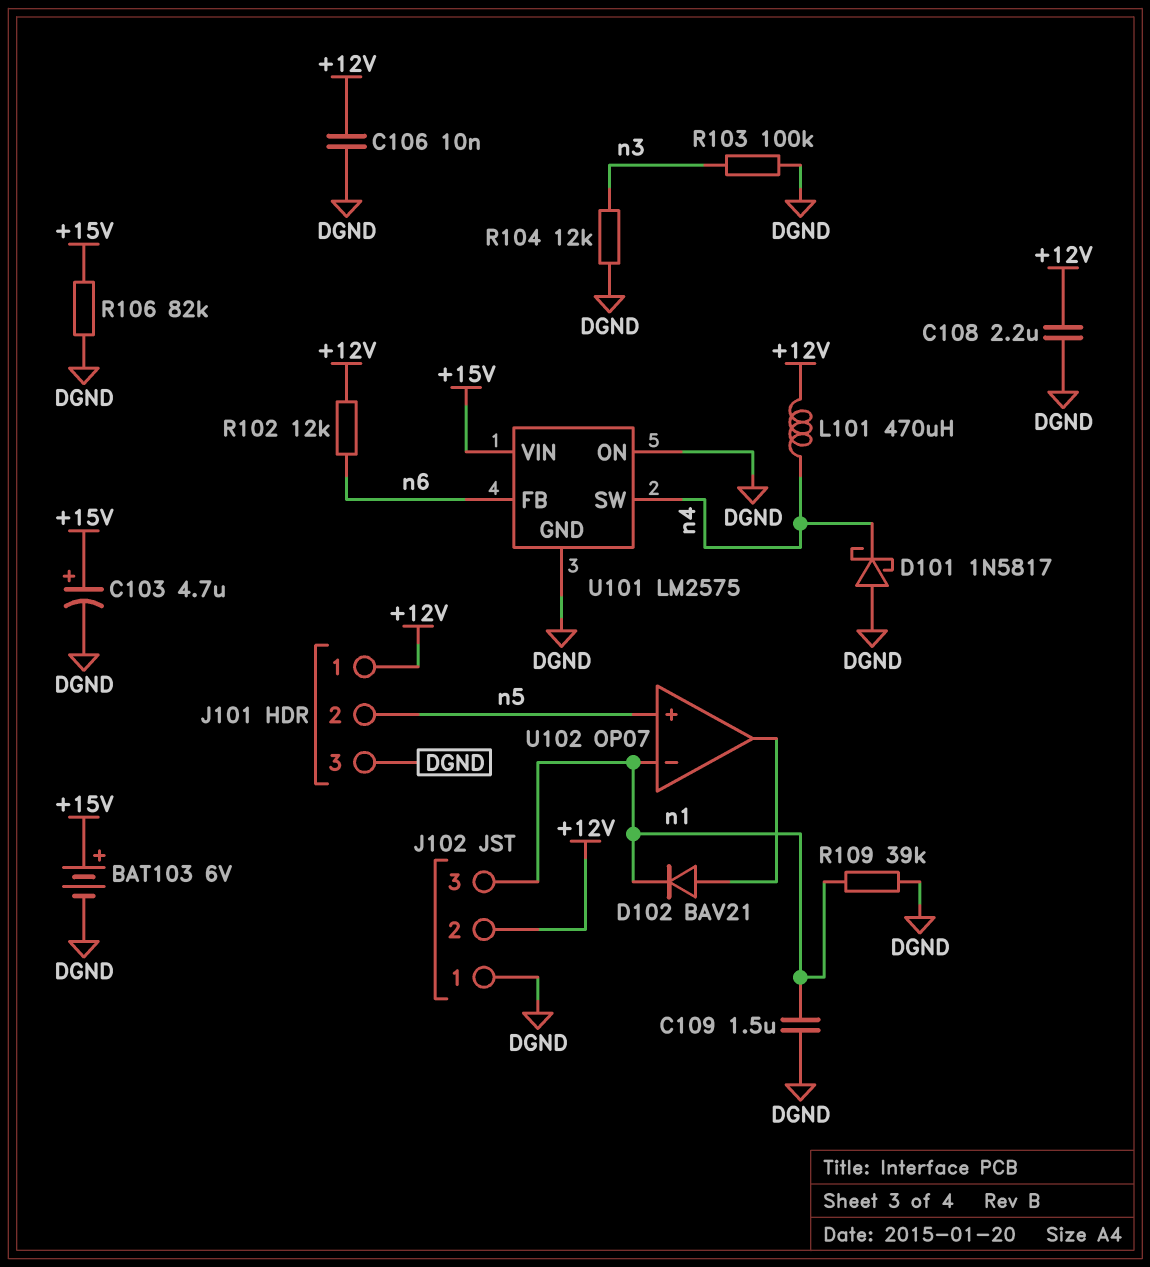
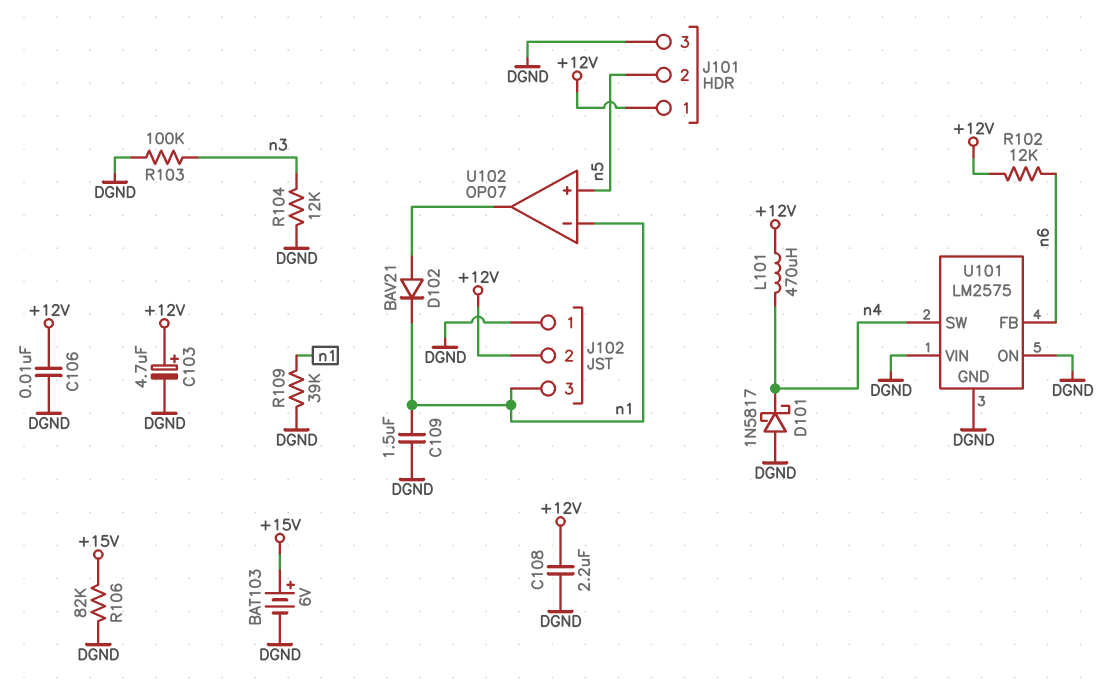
C103: 4.7uF (plus +15V, minus DGND) -> 4.7uF (plus +12V, minus DGND)
U101 pin VIN: +15V -> DGND

